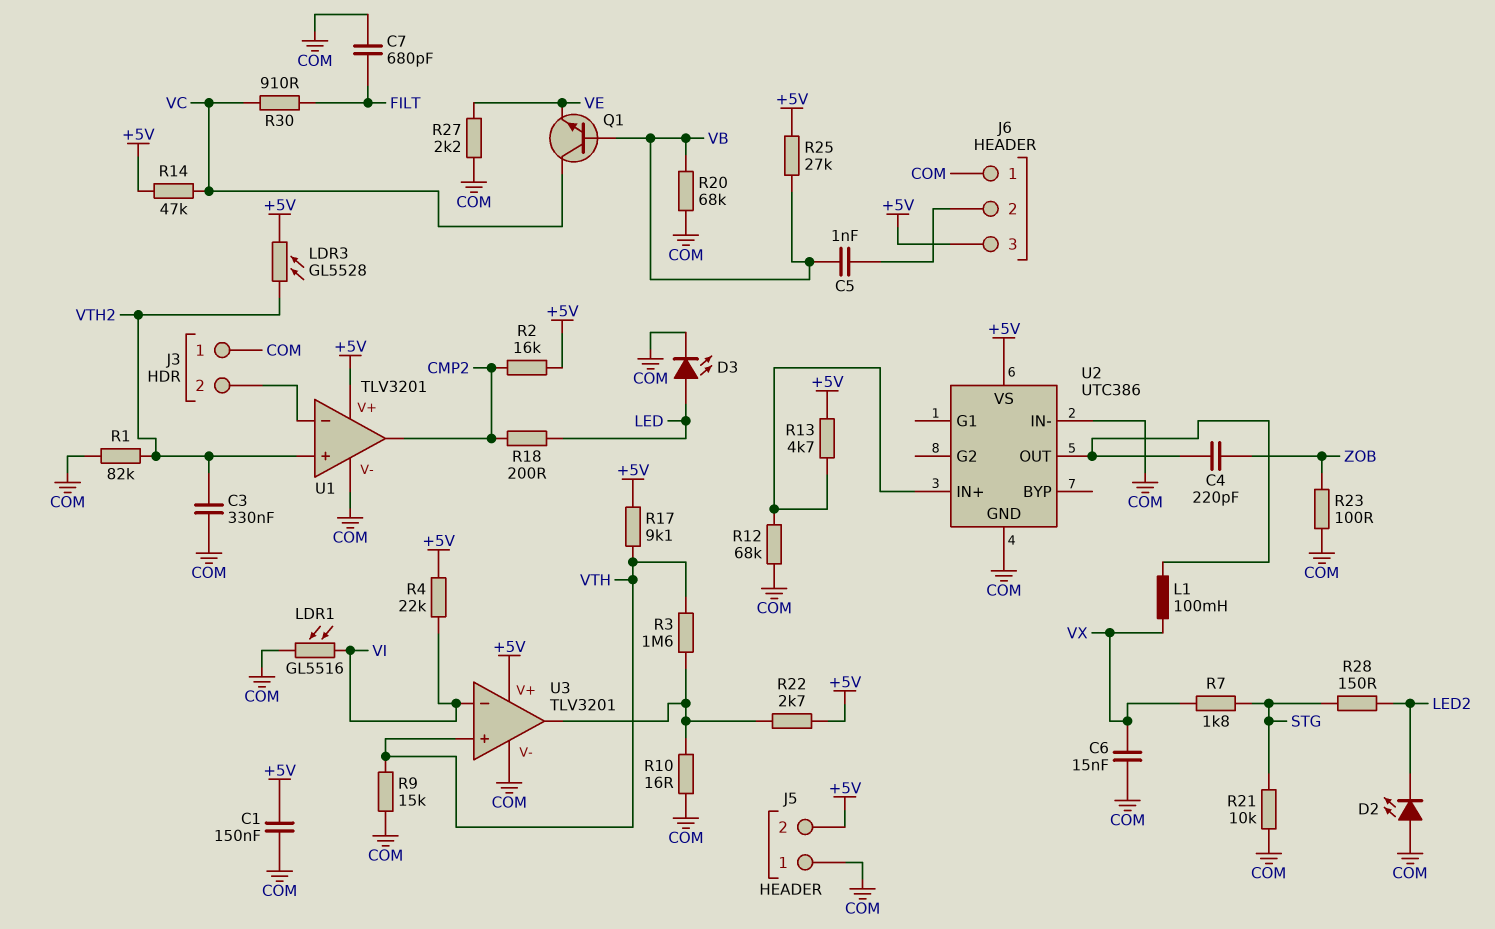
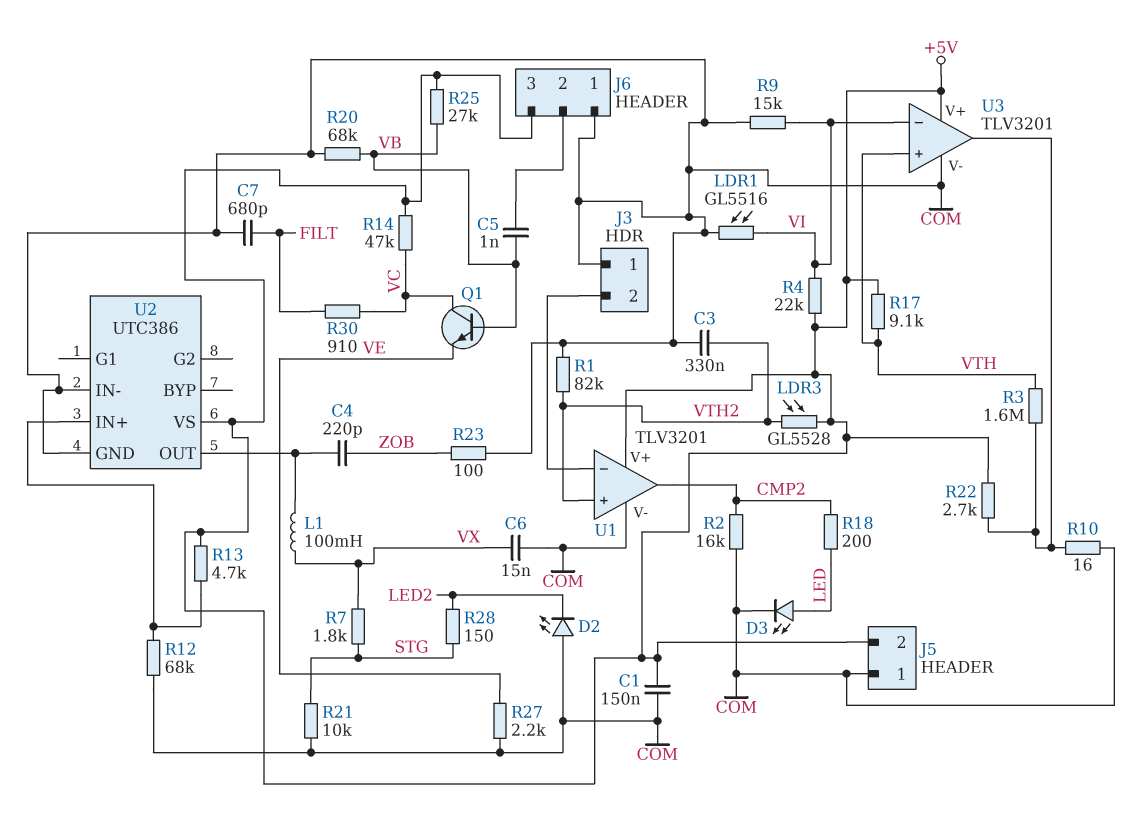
R2: 16k (+5V, CMP2) -> 16k (CMP2, COM)
R9: 15k (COM, VTH) -> 15k (COM, VI)

